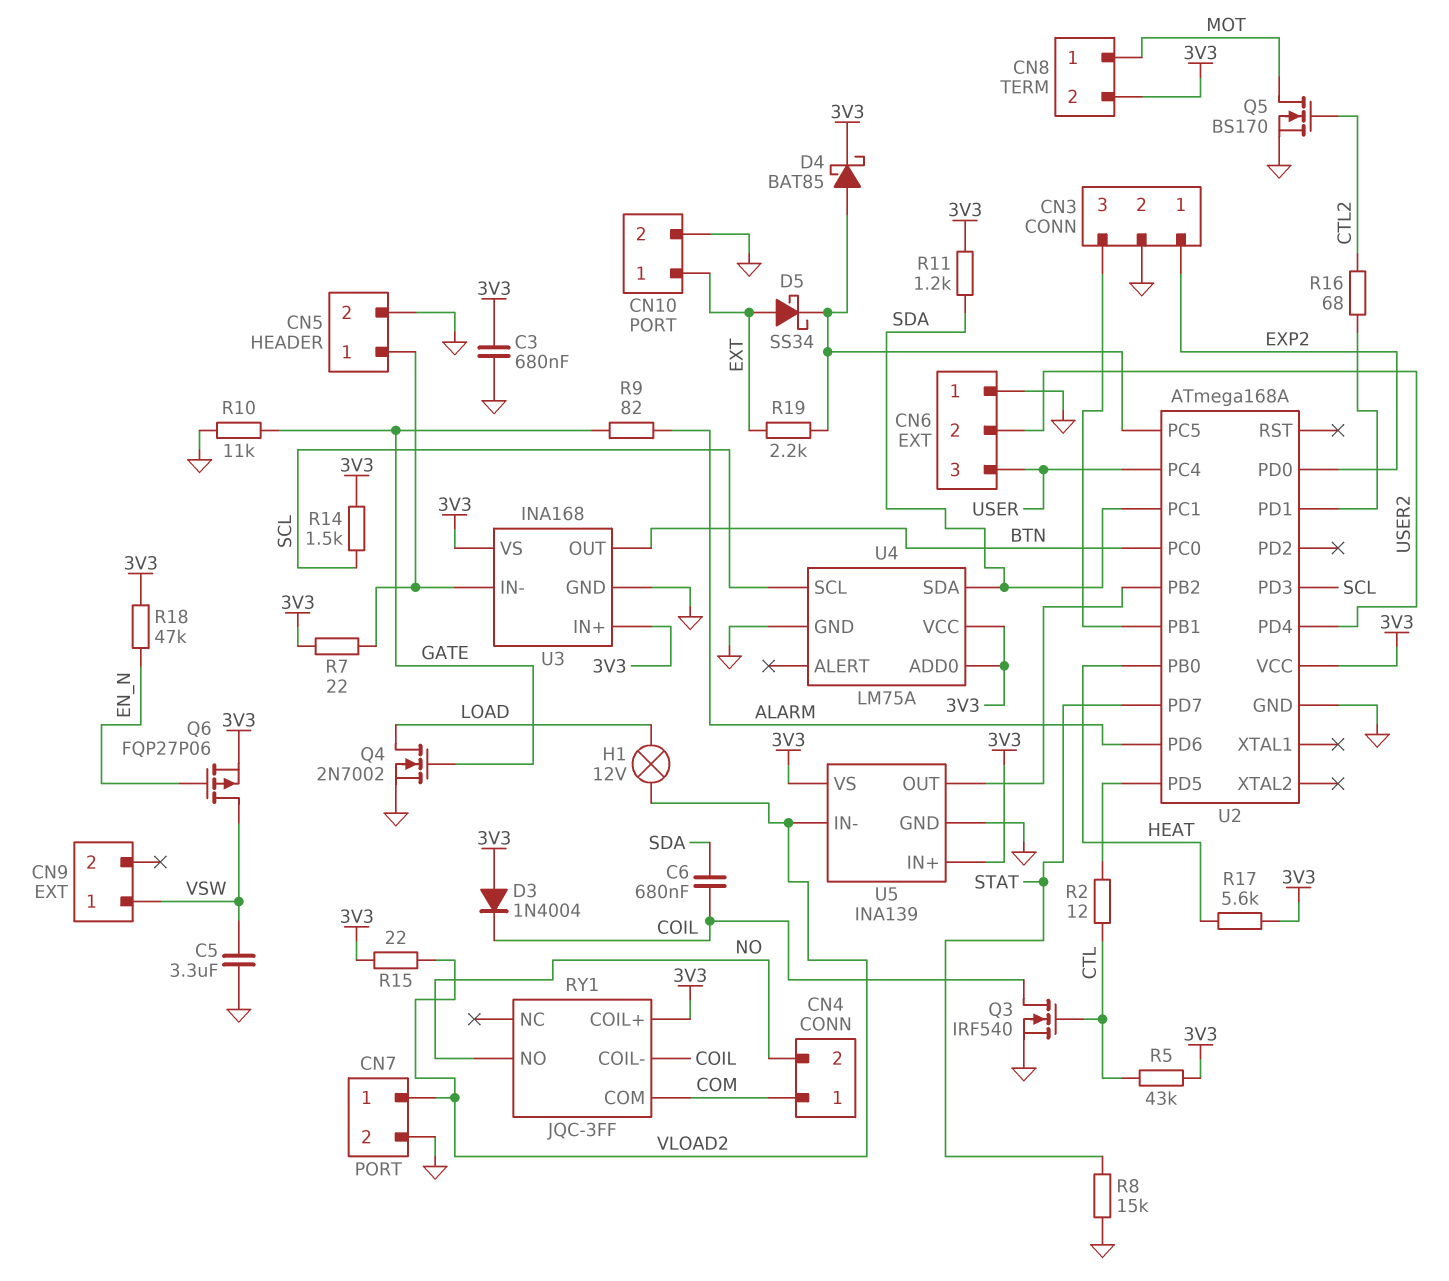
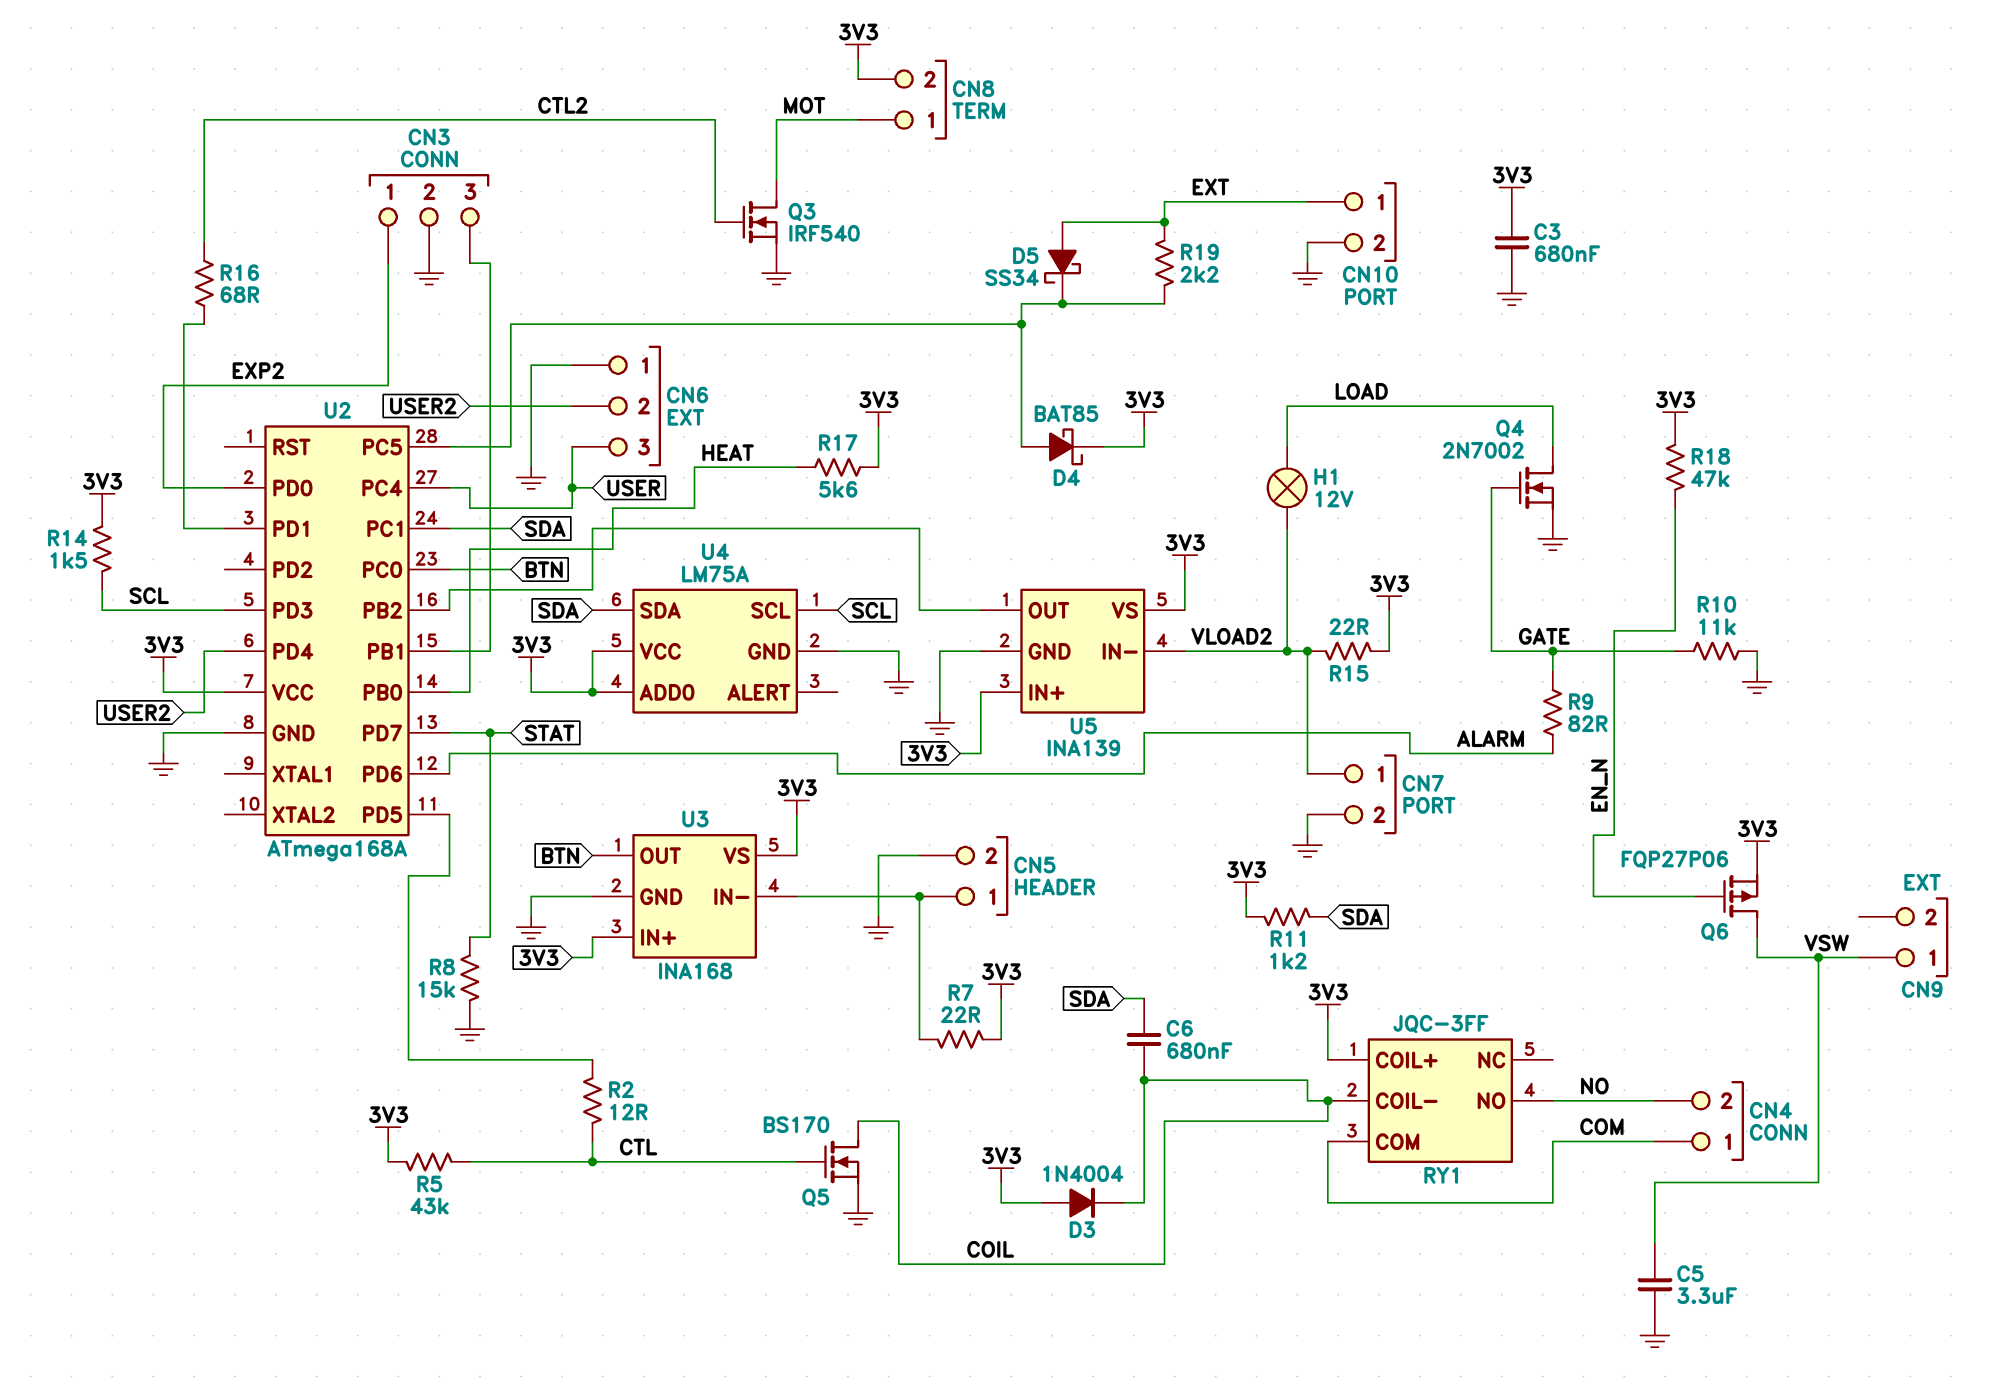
Q3: NMOS IRF540 (G CTL, D COIL, S GND) -> NMOS IRF540 (G CTL2, D MOT, S GND)
Q5: NMOS BS170 (G CTL2, D MOT, S GND) -> NMOS BS170 (G CTL, D COIL, S GND)

